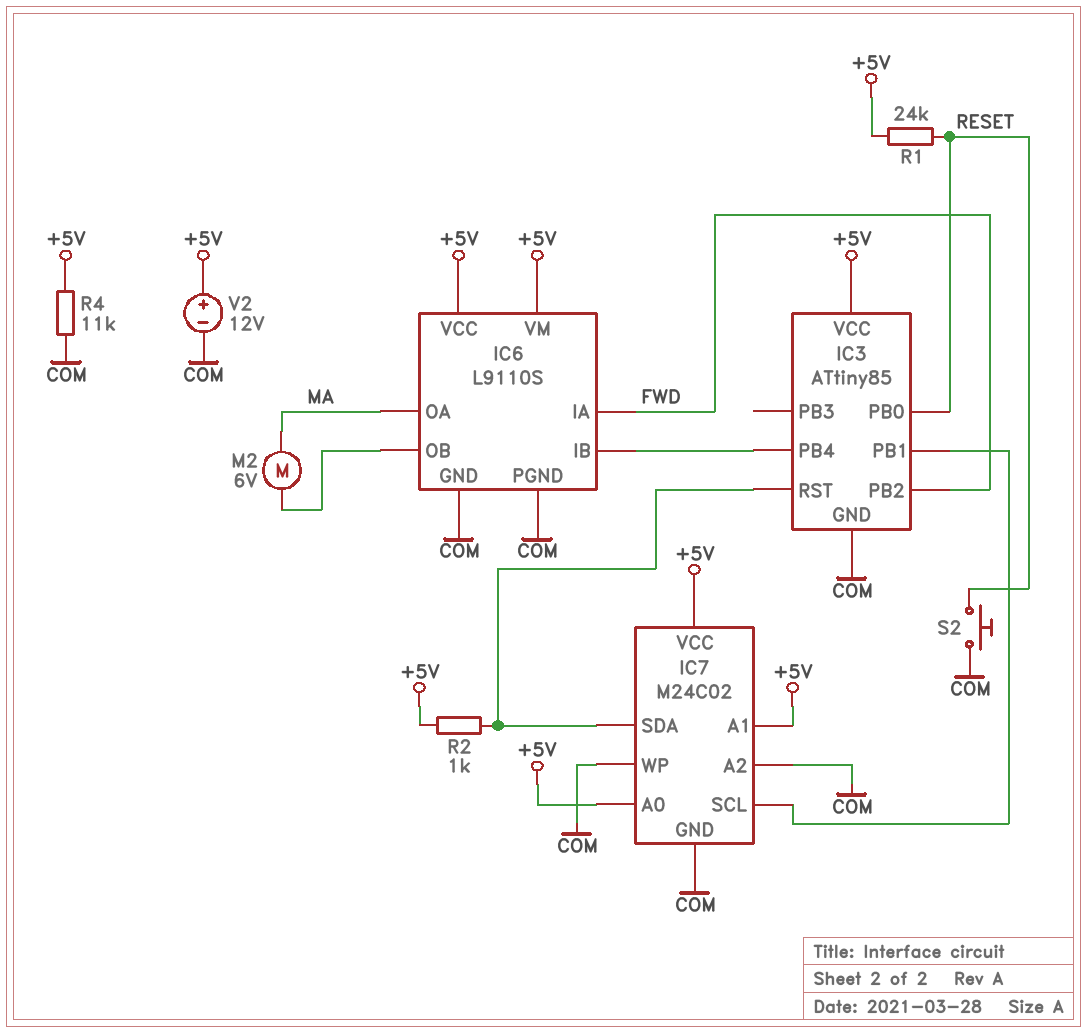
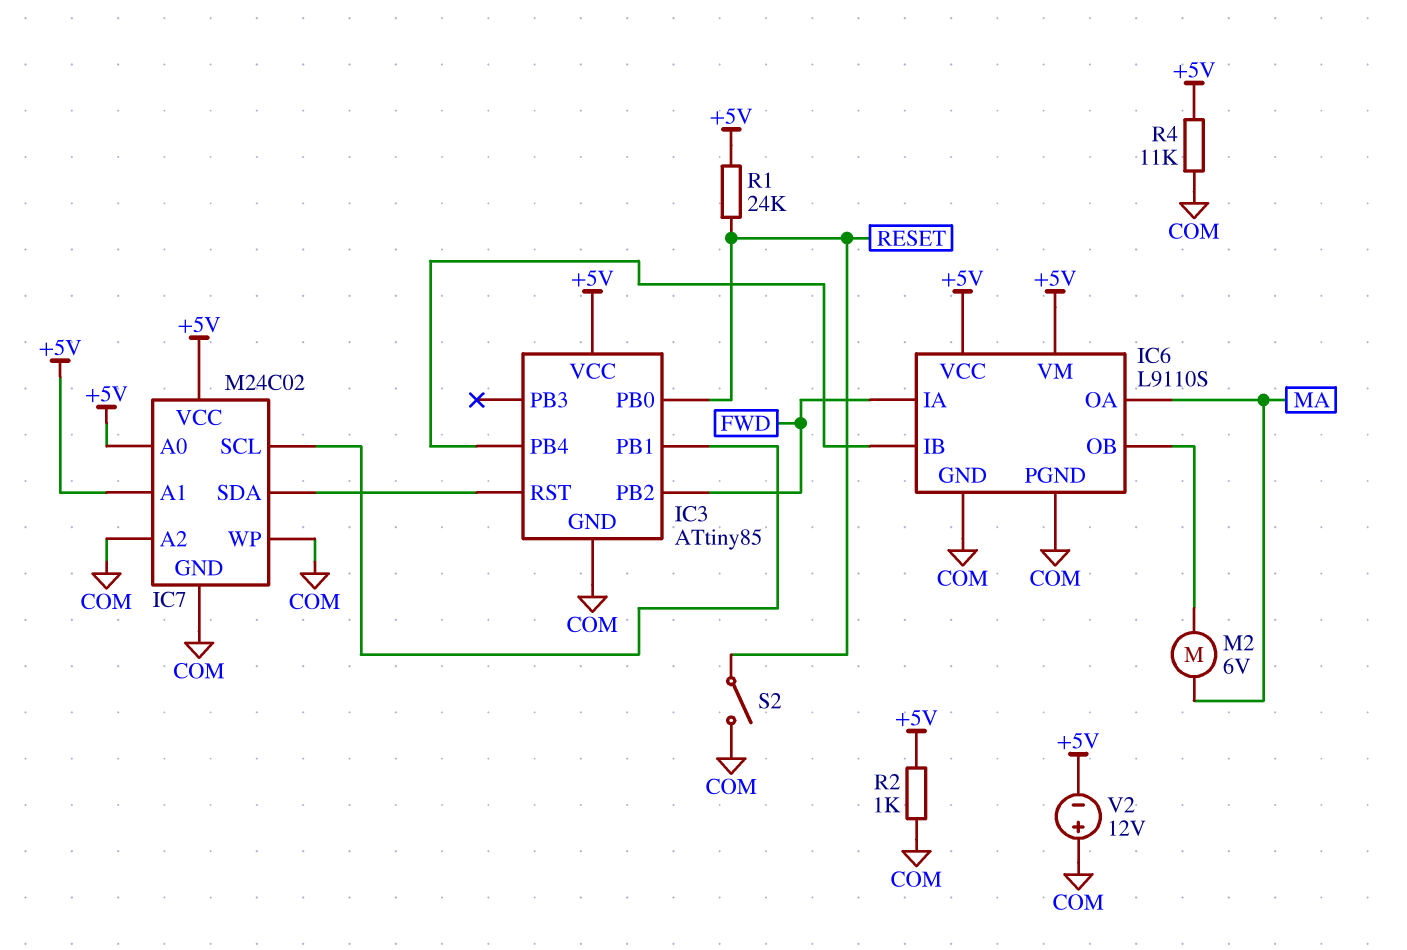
R2: 1k (+5V, IC3/RST) -> 1k (+5V, COM)
S2: button (COM, RESET) -> switch (COM, RESET)
V2: 12V (plus +5V, minus COM) -> 12V (plus COM, minus +5V)

